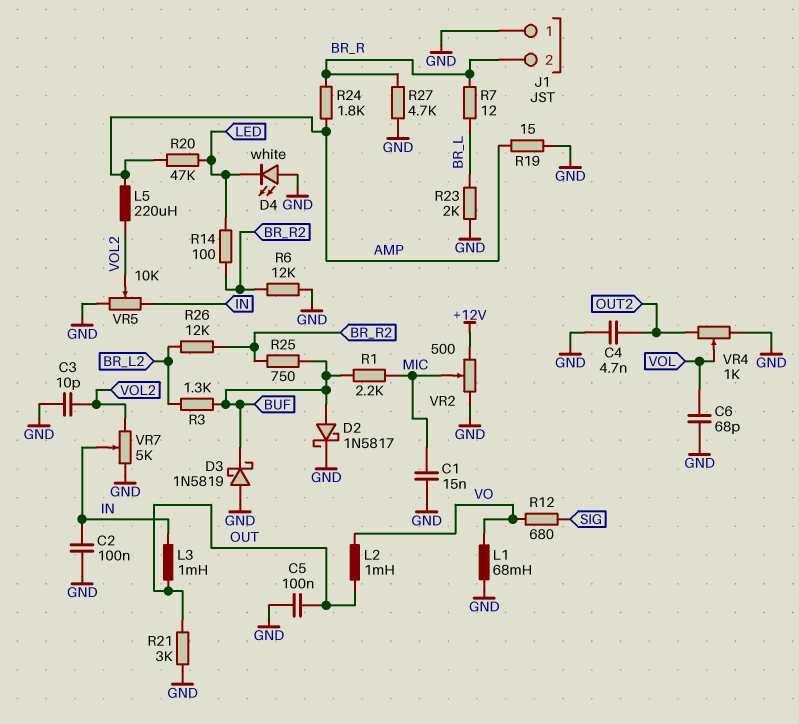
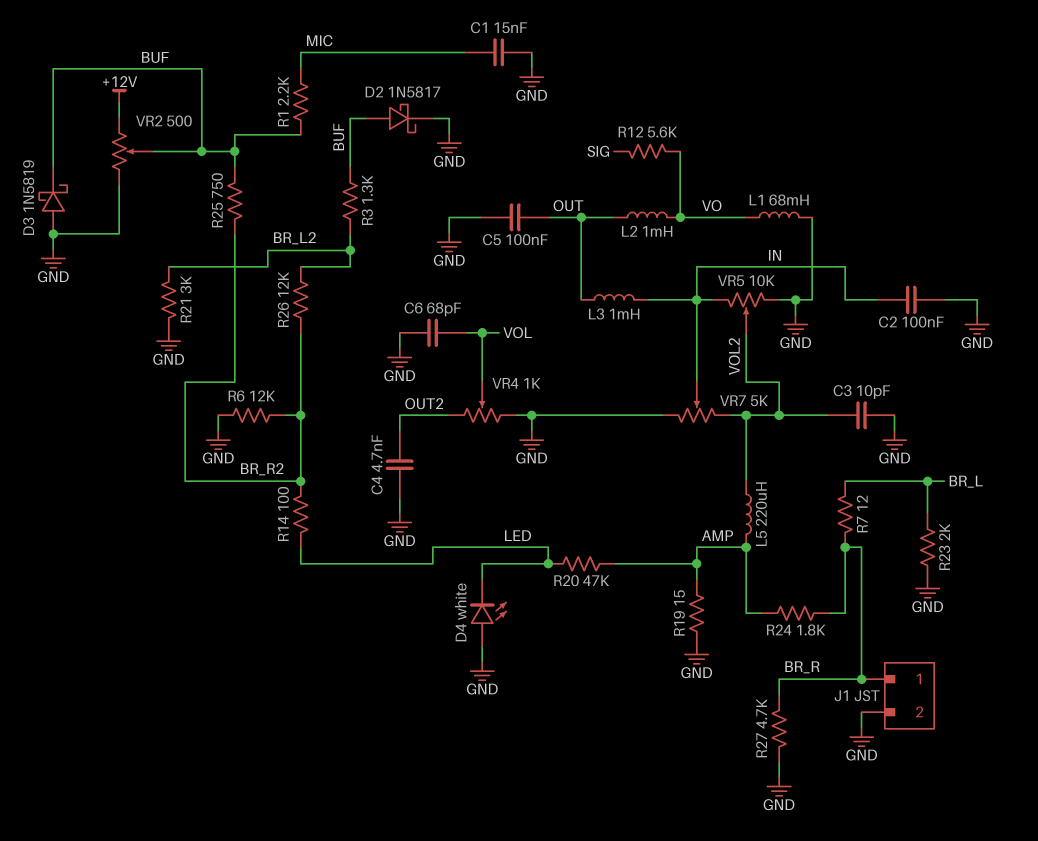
J1 pin 1: GND -> BR_R
J1 pin 2: BR_R -> GND
R12: 680 (SIG, VO) -> 5.6k (SIG, VO)
R21: 3k (GND, OUT) -> 3k (BR_L2, GND)
VR2: 500 (+12V, GND, wiper MIC) -> 500 (+12V, GND, wiper BUF)

